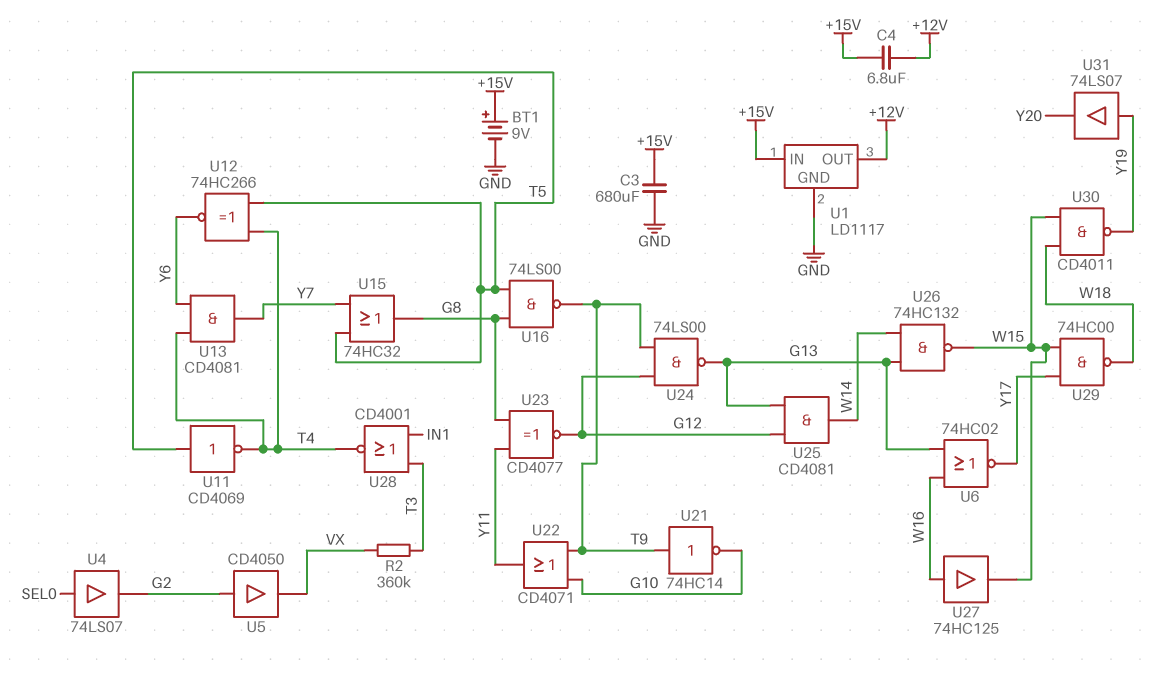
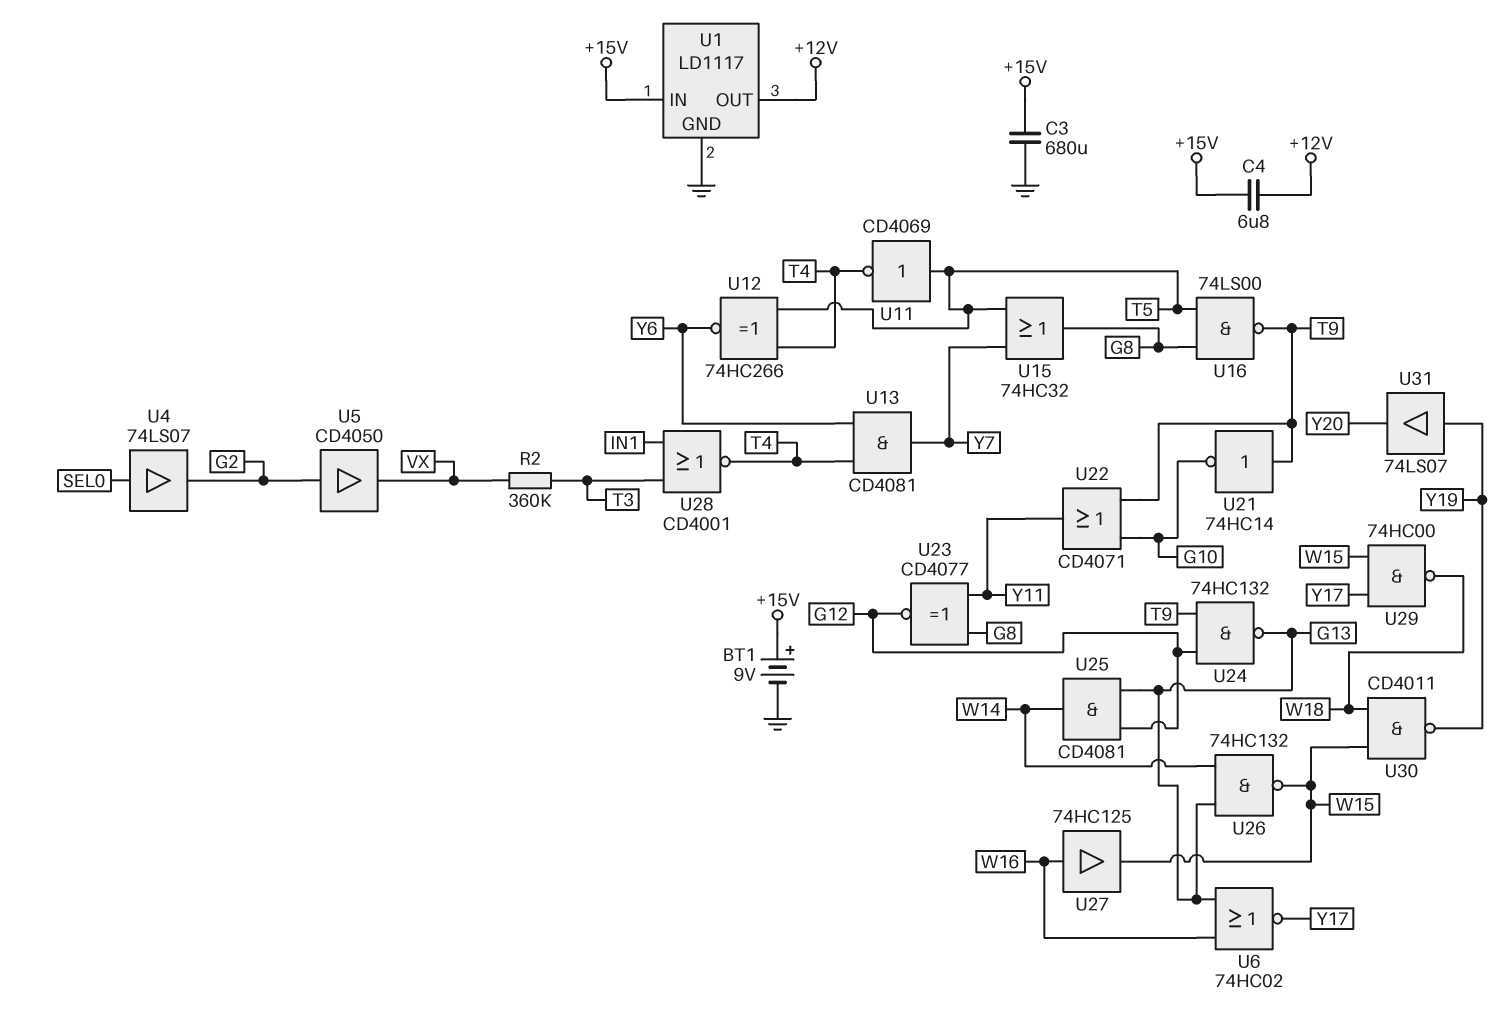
U24: NAND 74LS00 (in G12, in T9, out G13) -> NAND 74HC132 (in G12, in T9, out G13)

